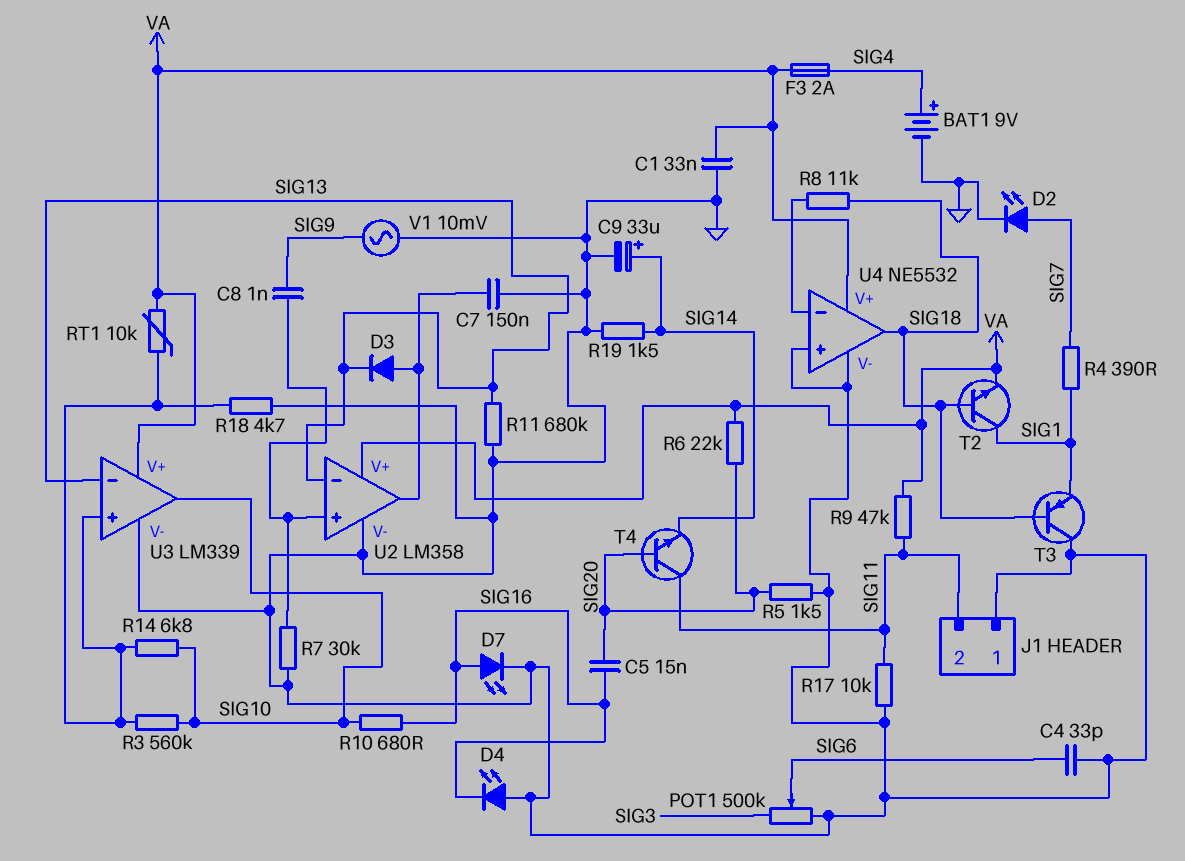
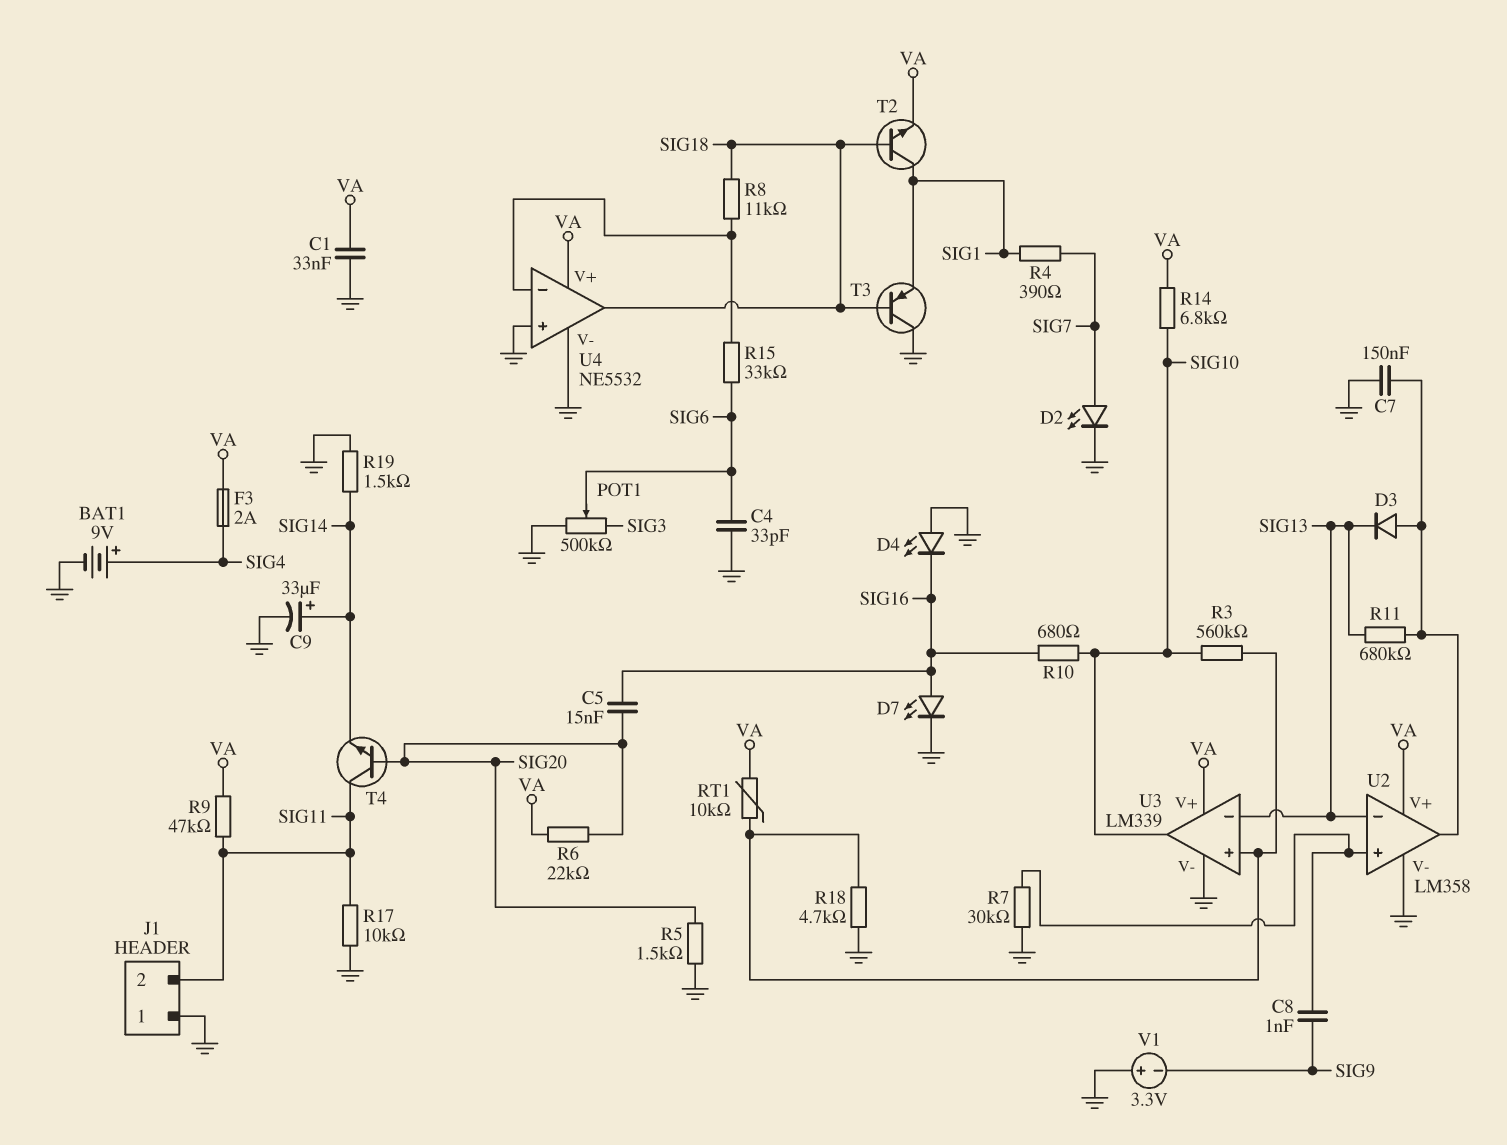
R11: 680k (GND, SIG13) -> 680k (SIG13, U2/out)
R14: 6.8k (SIG10, U3/in+) -> 6.8k (SIG10, VA)
R15: none -> 33k (SIG6, U4/in-)
V1: AC 10mV (GND, SIG9) -> 3.3V (plus GND, minus SIG9)

